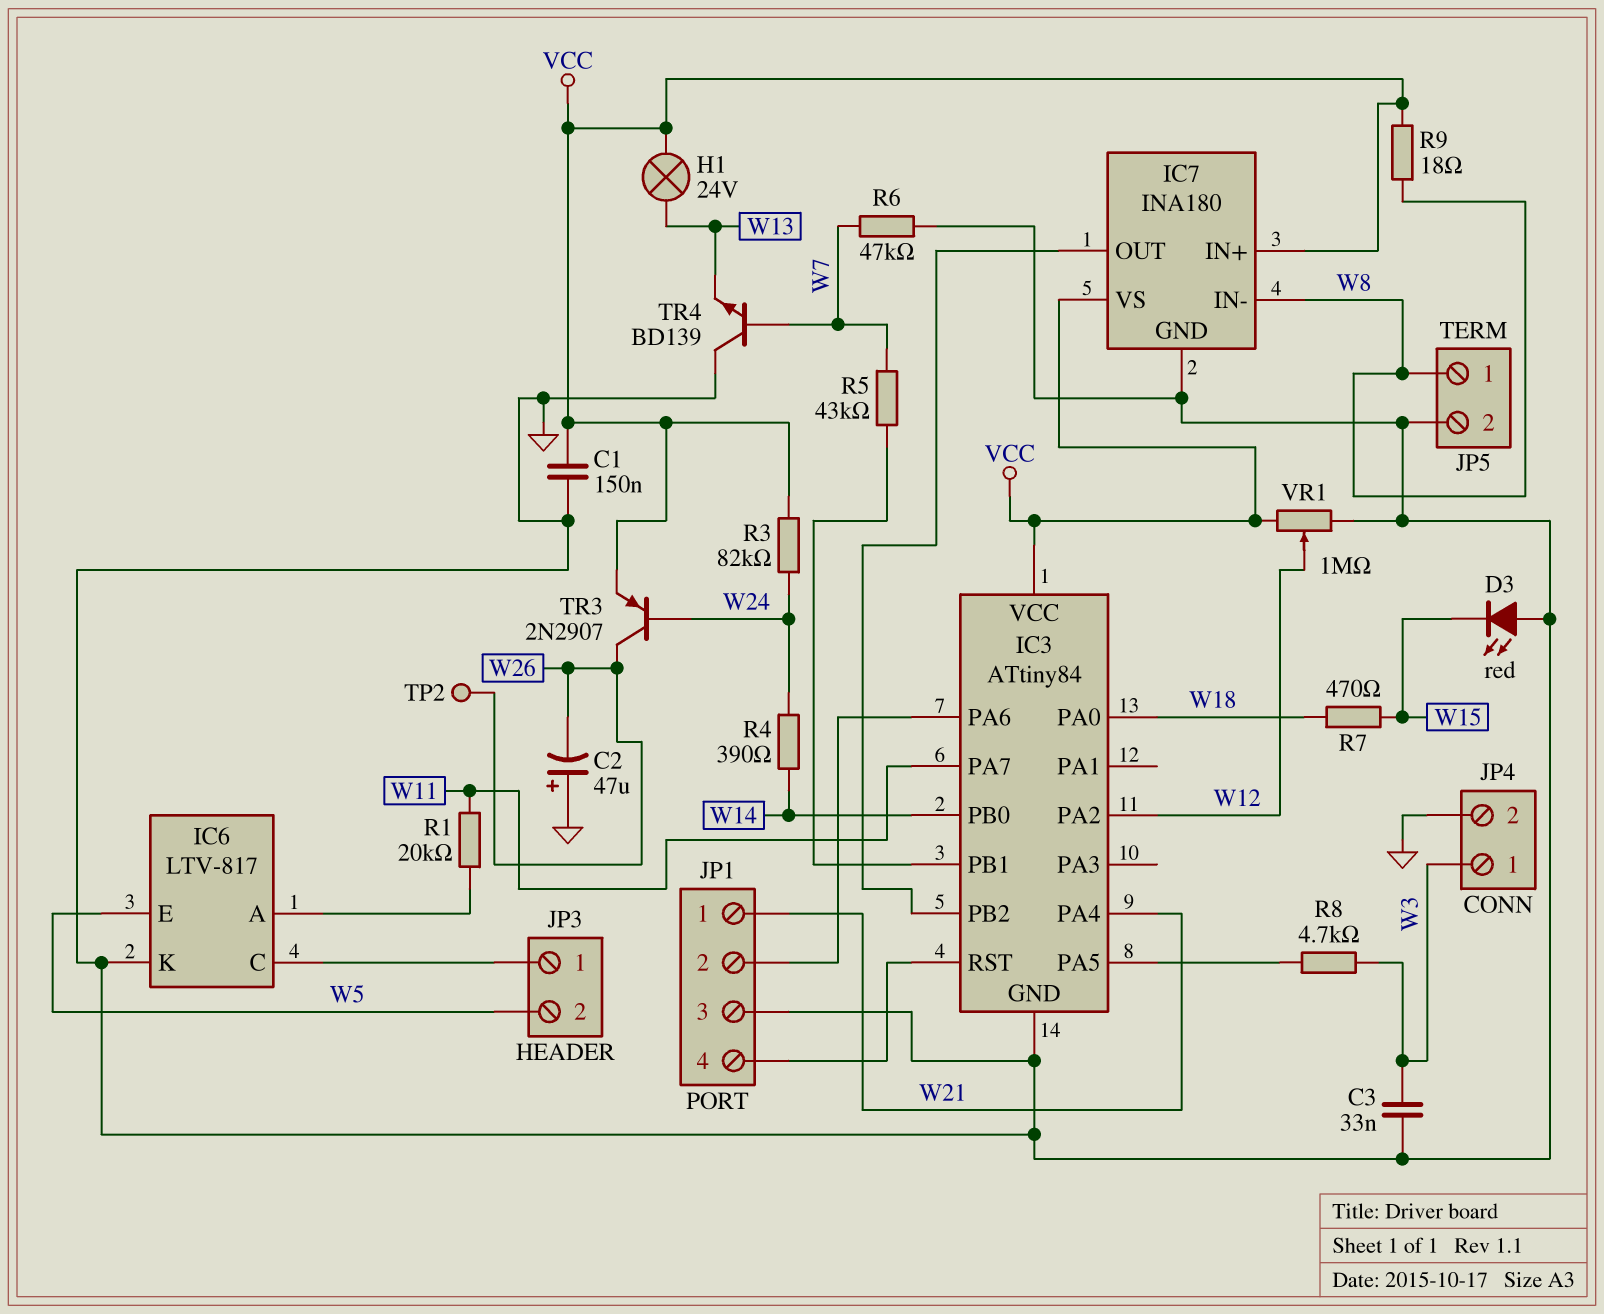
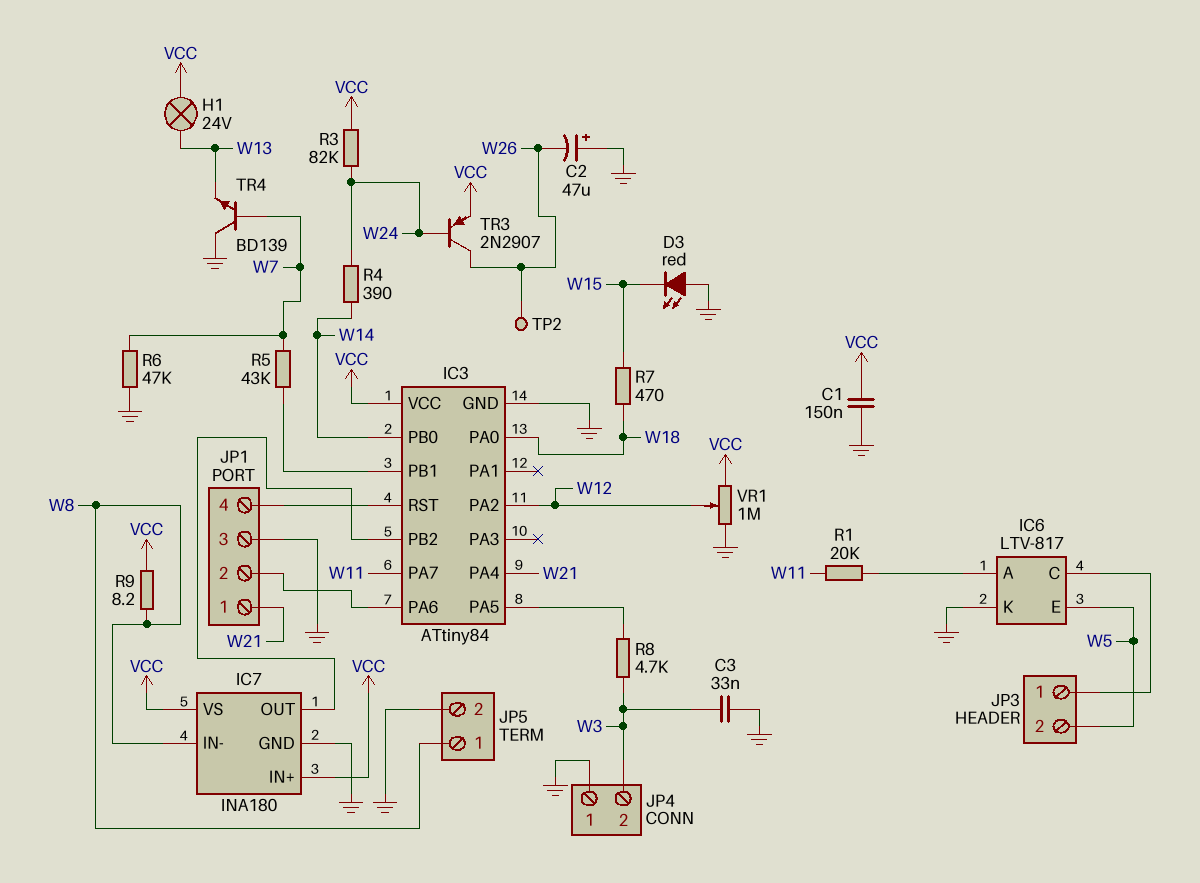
JP4 pin 1: W3 -> GND
JP4 pin 2: GND -> W3
R9: 18 (VCC, W8) -> 8.2 (VCC, W8)

